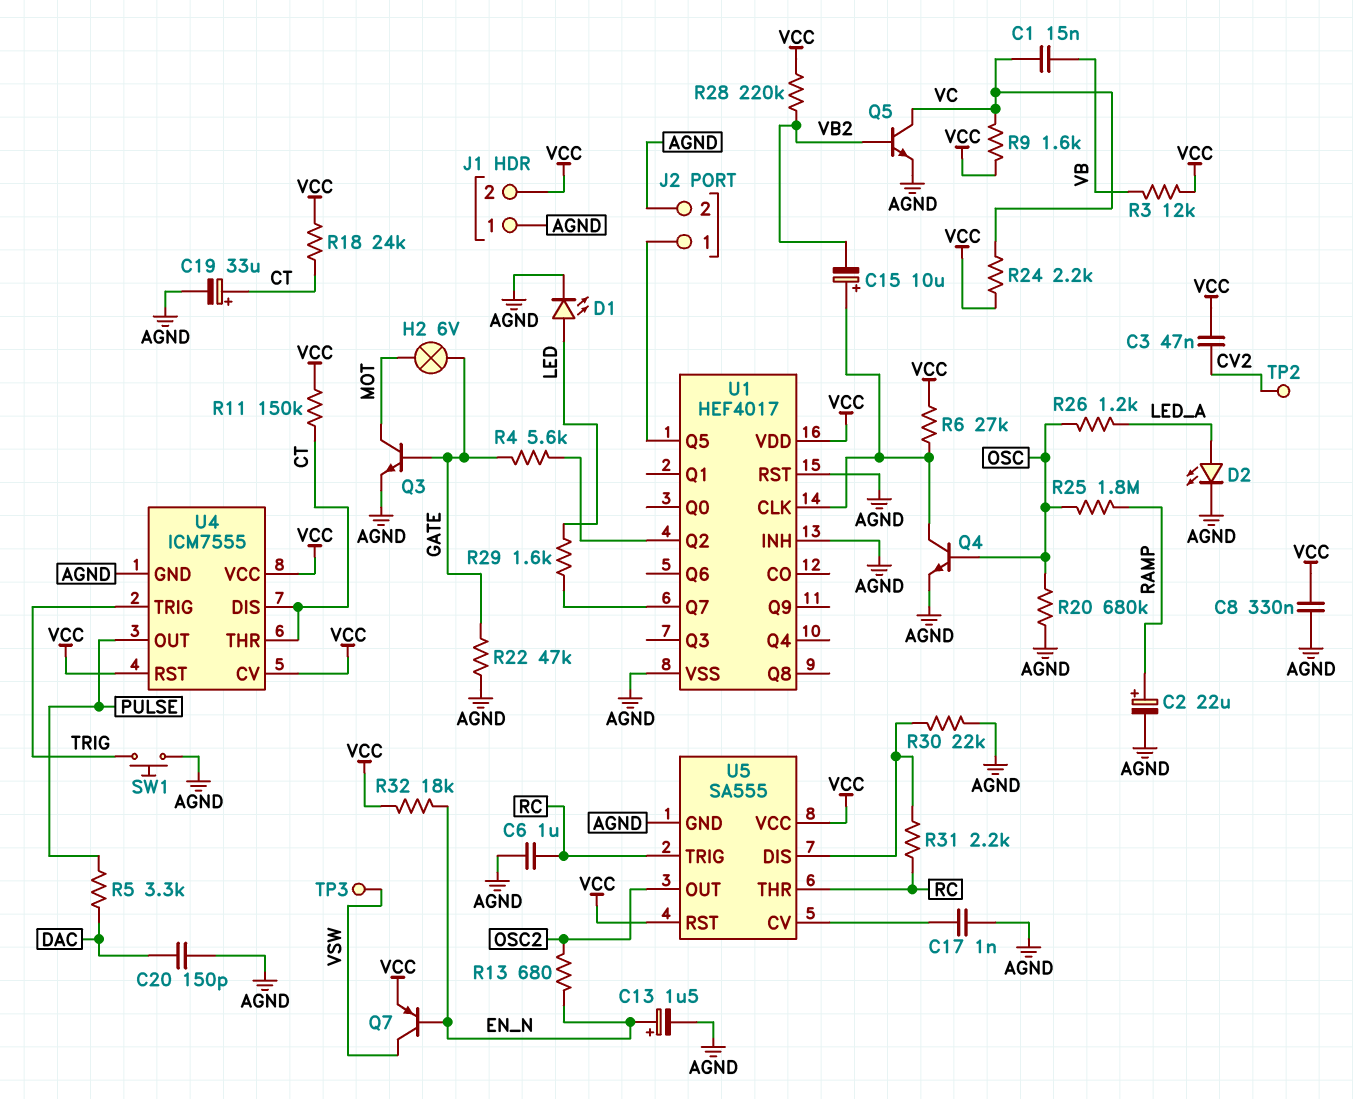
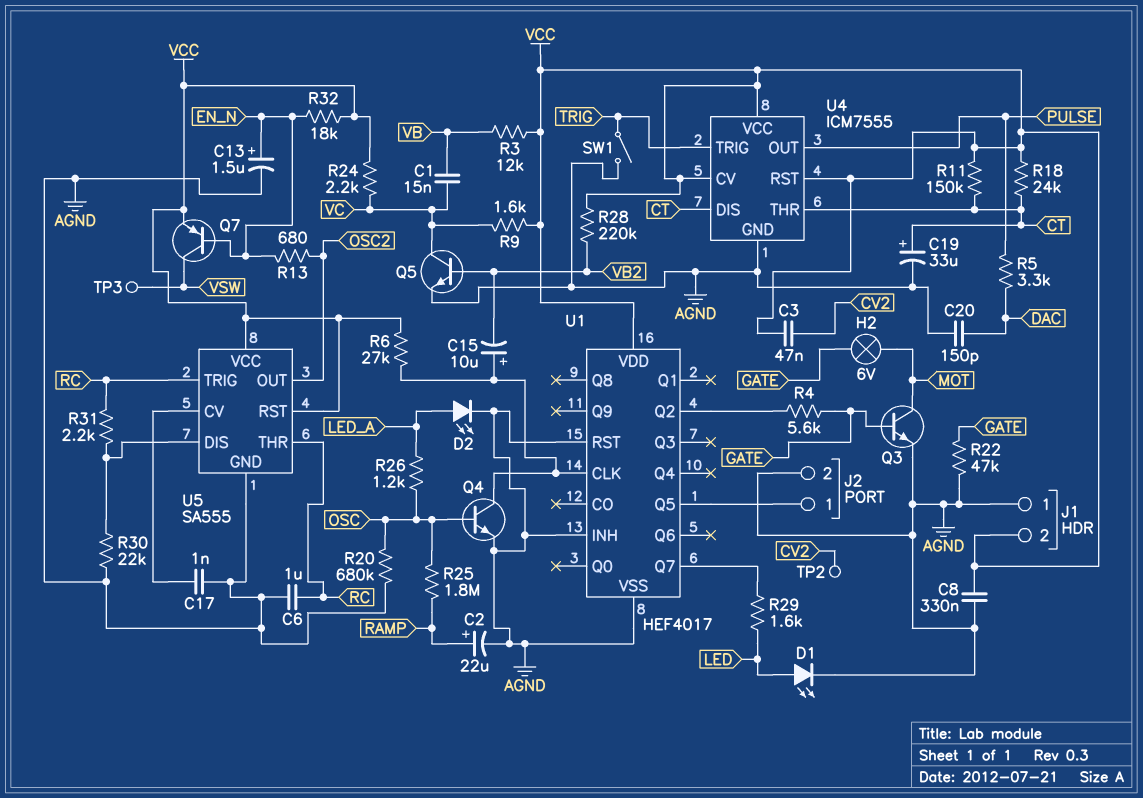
SW1: button (AGND, TRIG) -> switch (AGND, TRIG)

